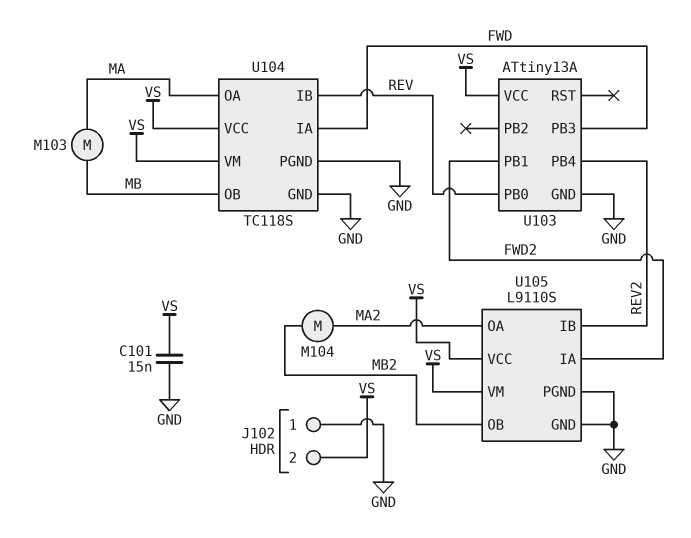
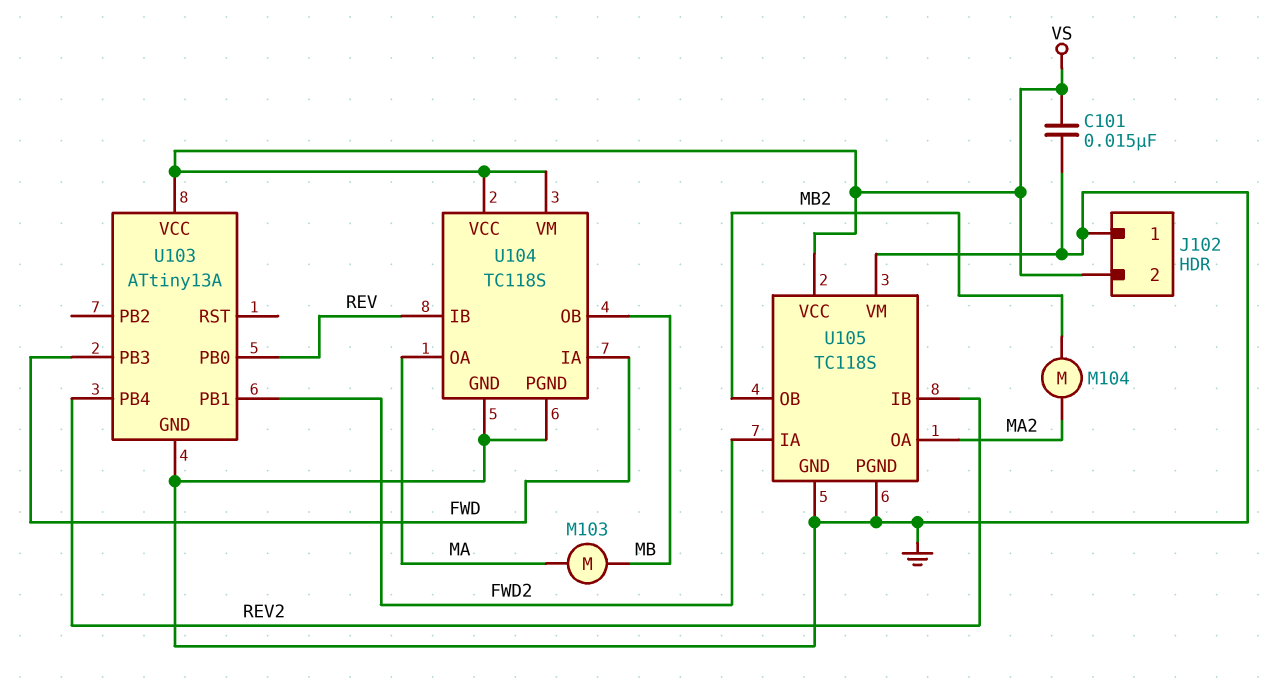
U105: L9110S -> TC118S
U105 pin VM: VS -> GND

